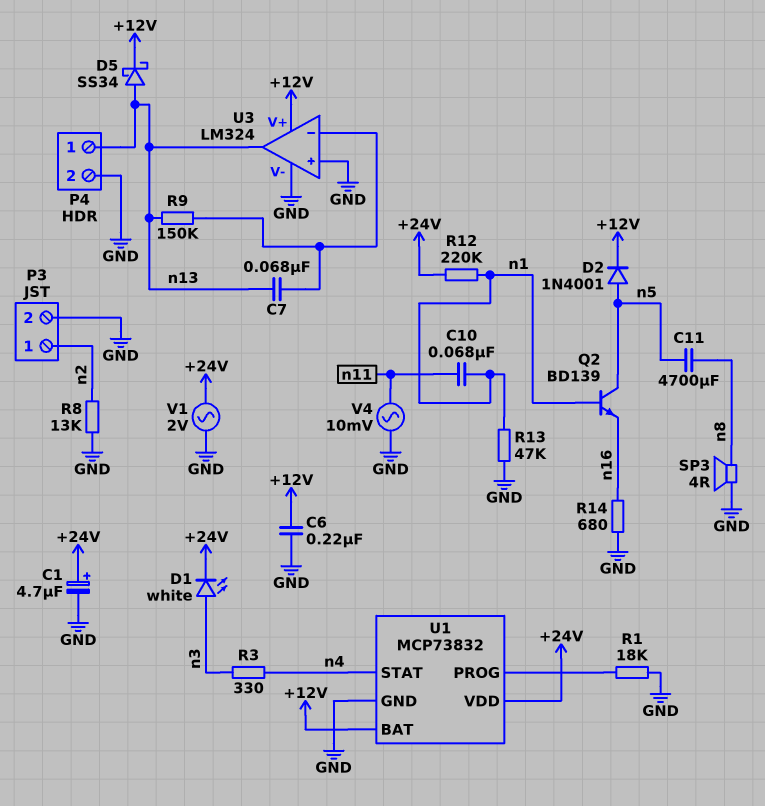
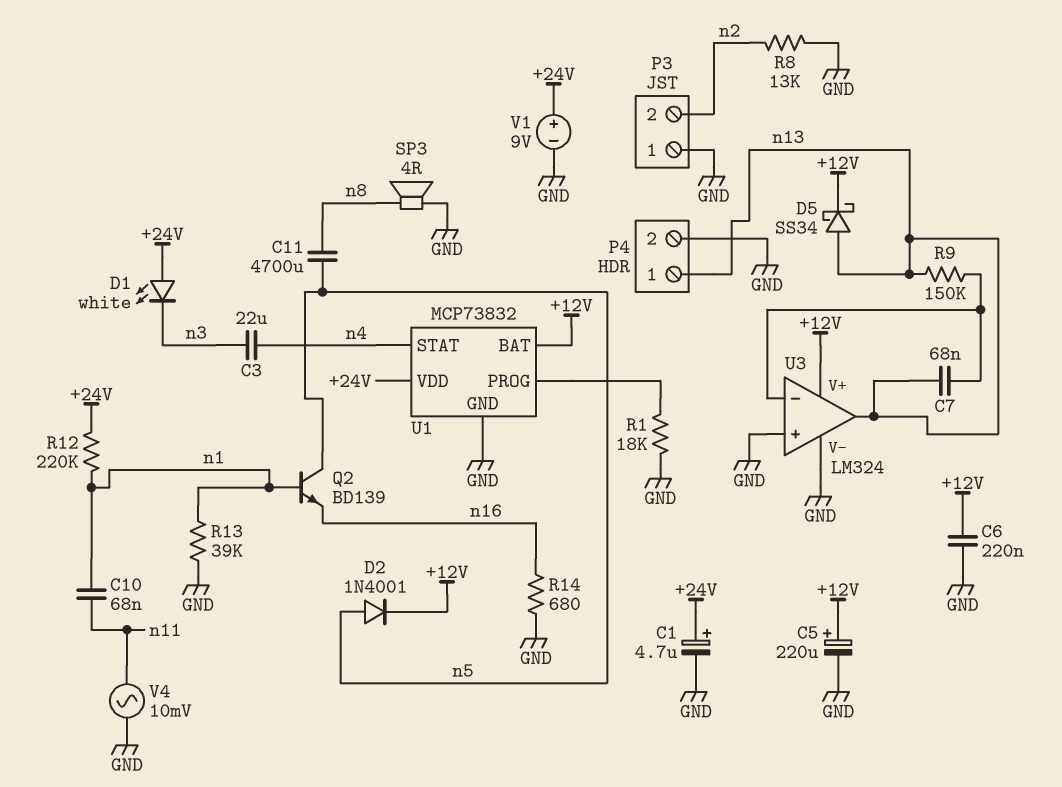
C3: none -> 22uF (n3, n4)
C5: none -> 220uF (plus +12V, minus GND)
D1: LED white (A n3, K +24V) -> LED white (A +24V, K n3)
P3 pin 1: n2 -> GND
P3 pin 2: GND -> n2
R3: 330 (n3, n4) -> none
R13: 47k (GND, n1) -> 39k (GND, n1)
V1: AC 2V (+24V, GND) -> 9V (plus +24V, minus GND)

